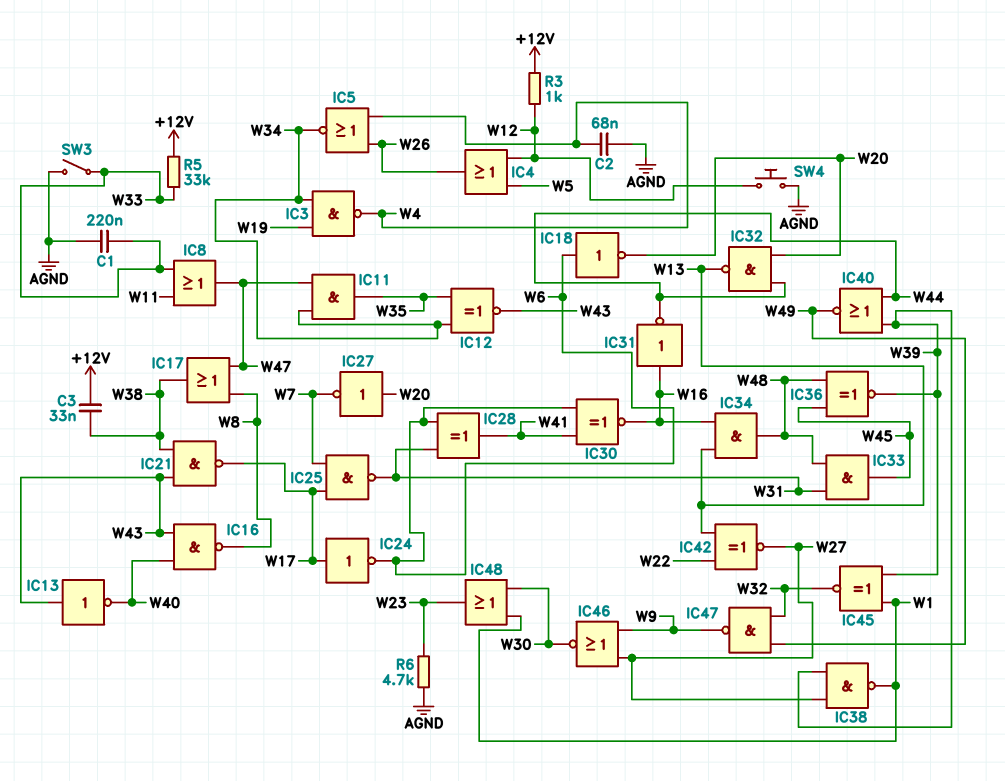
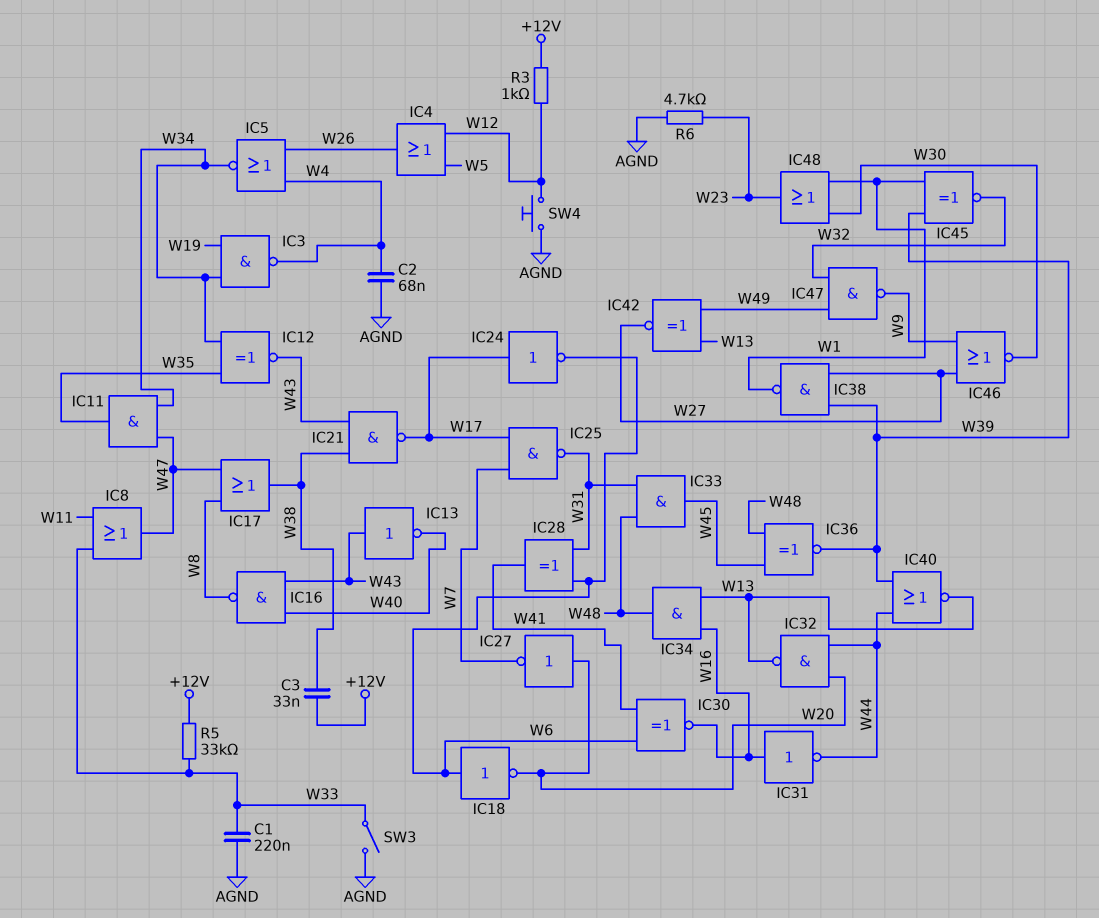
IC40: NOR (in W39, in W44, out W49) -> NOR (in W39, in W44, out W13)
IC42: XNOR (in W13, in W22, out W27) -> XNOR (in W13, in W49, out W27)

